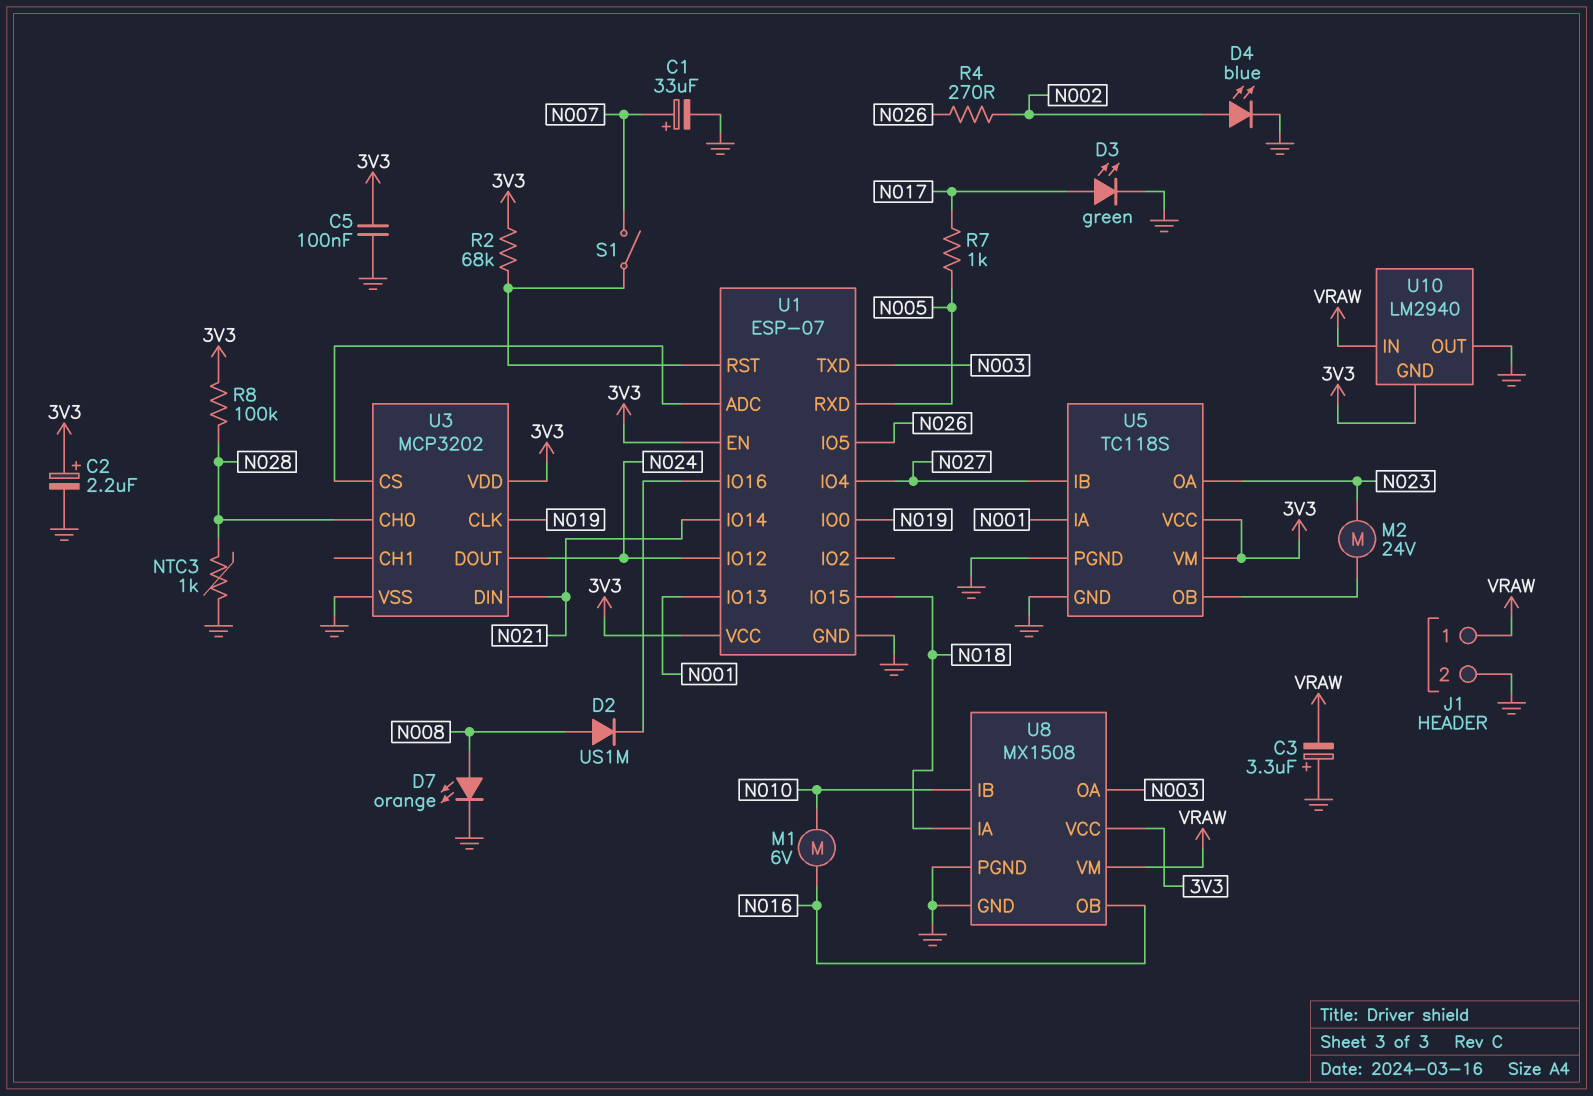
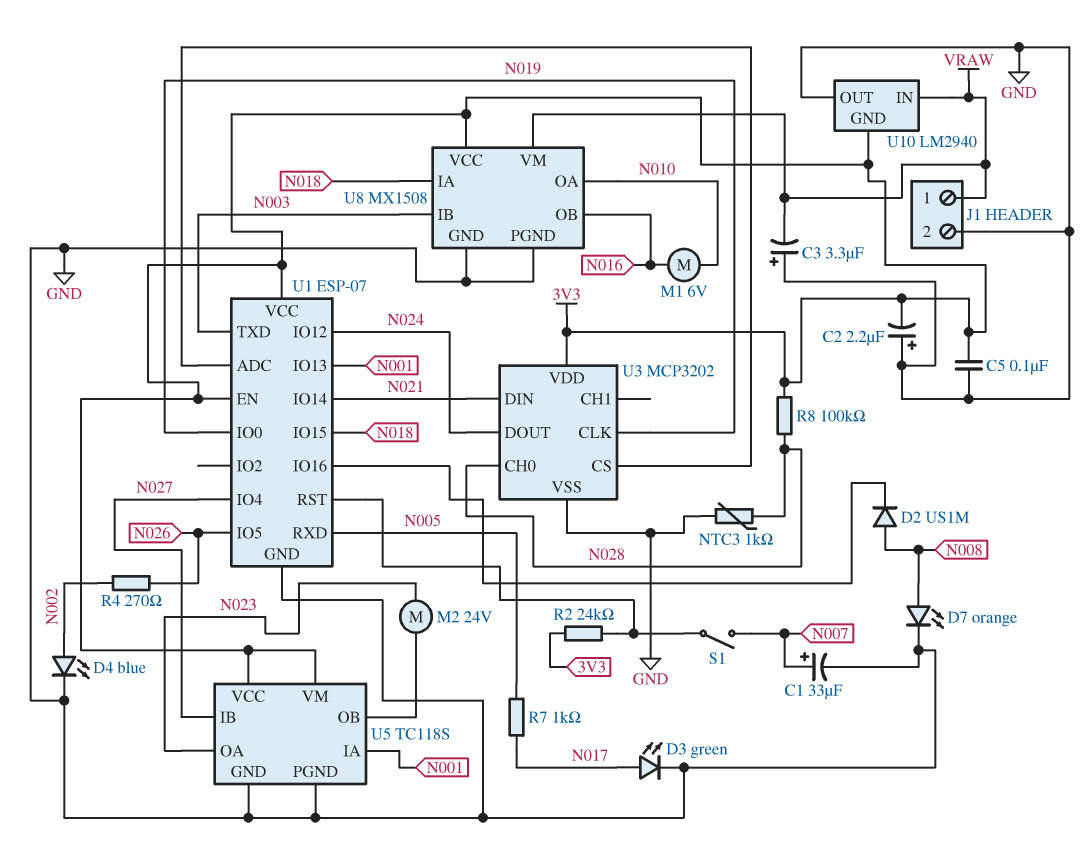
C2: 2.2uF (plus 3V3, minus GND) -> 2.2uF (plus GND, minus 3V3)
R2: 68k (3V3, U1/RST) -> 24k (3V3, U1/RST)
U8 pin IB: N010 -> N003
U8 pin OA: N003 -> N010

